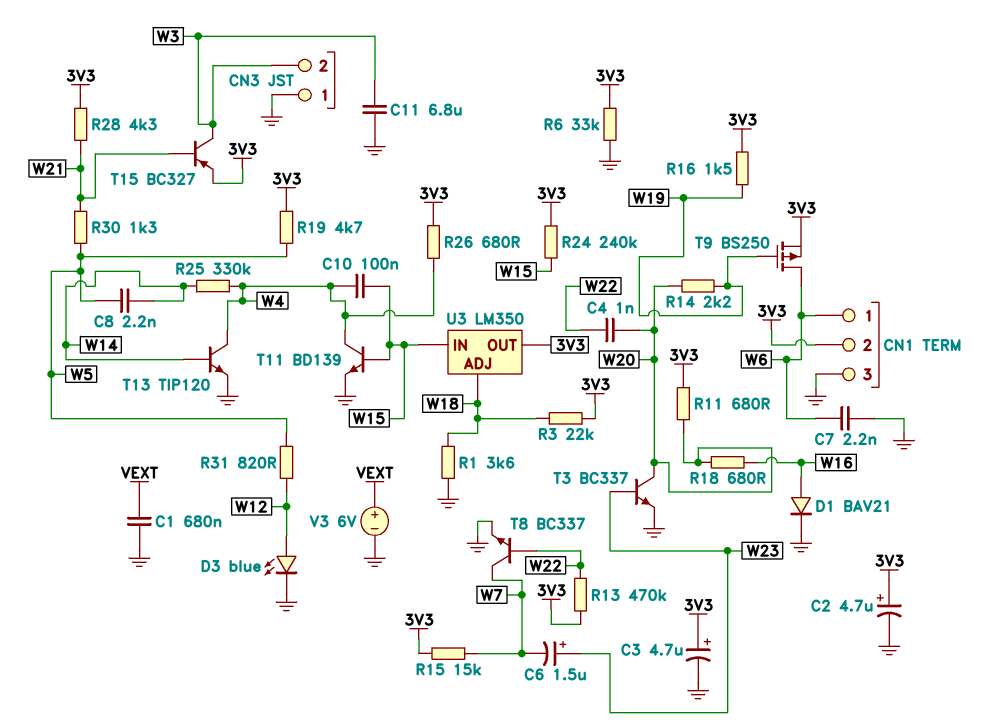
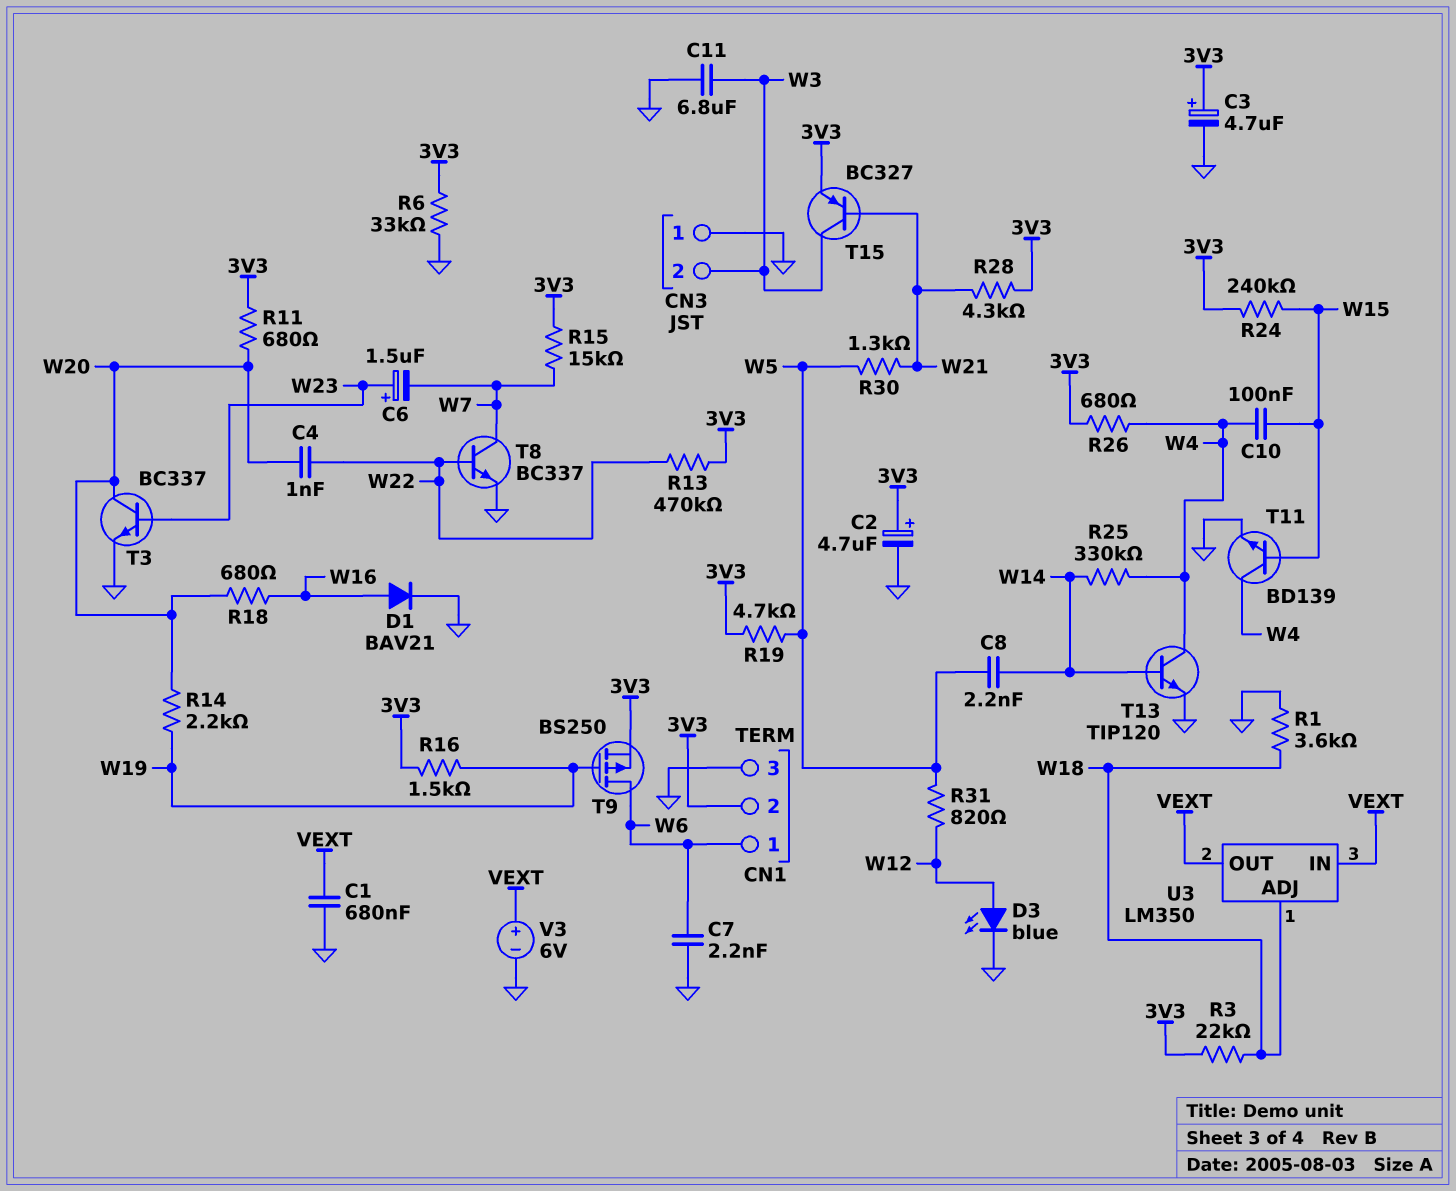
U3 pin IN: W15 -> VEXT
U3 pin OUT: 3V3 -> VEXT

